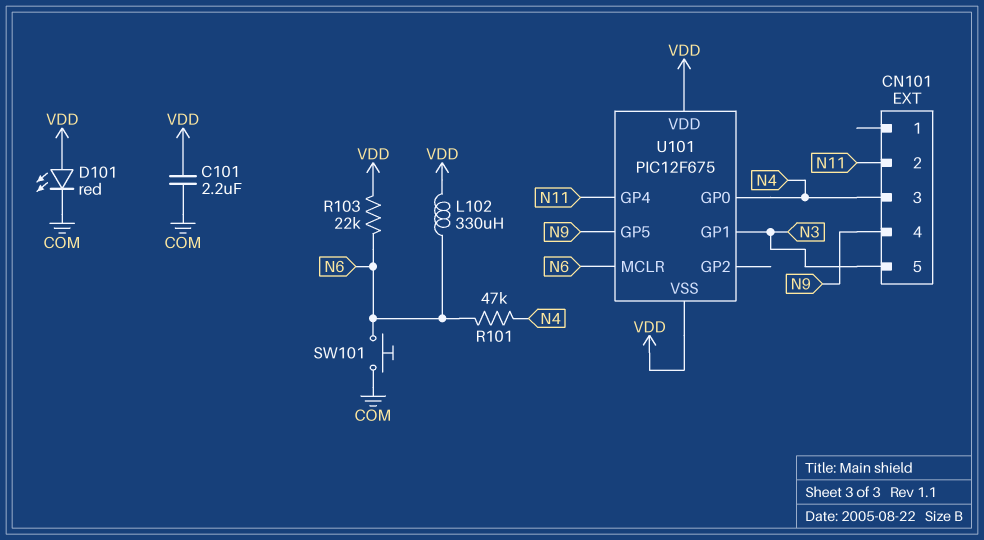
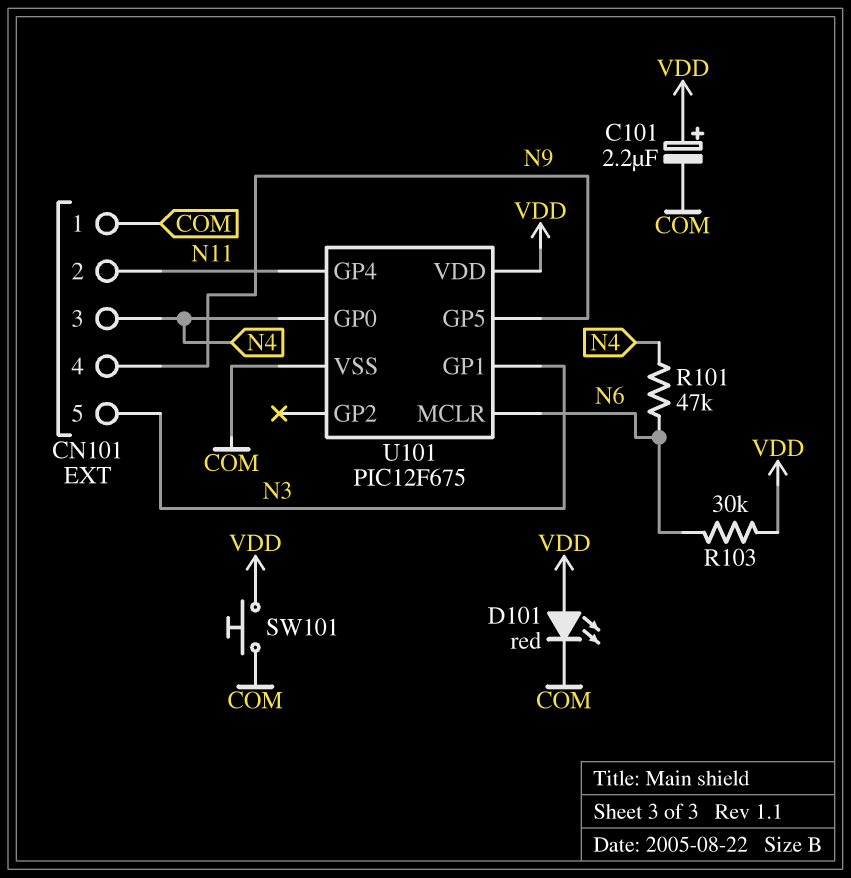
C101: 2.2uF (COM, VDD) -> 2.2uF (plus VDD, minus COM)
CN101 pin 1: none -> COM
L102: 330uH (N6, VDD) -> none
R103: 22k (N6, VDD) -> 30k (N6, VDD)
SW101: button (COM, N6) -> button (COM, VDD)
U101 pin VSS: VDD -> COM

